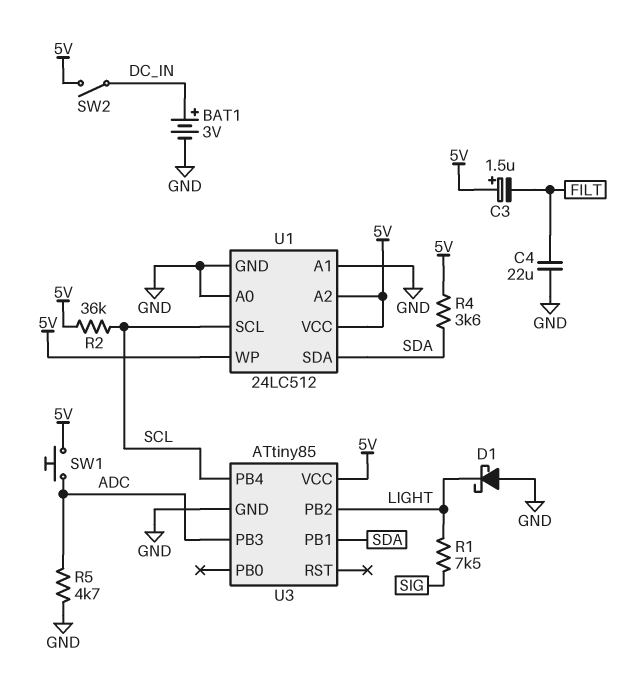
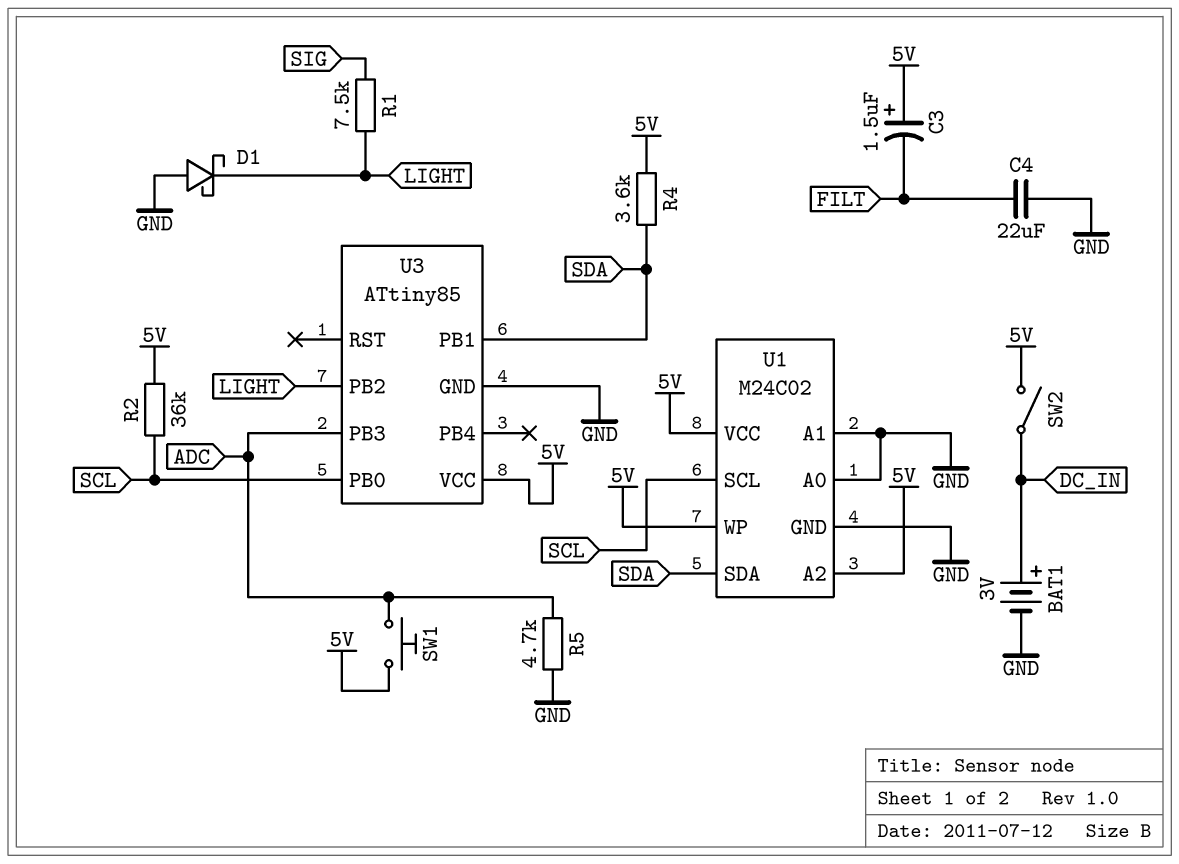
U1: 24LC512 -> M24C02
U3 pin PB0: none -> SCL
U3 pin PB4: SCL -> none

